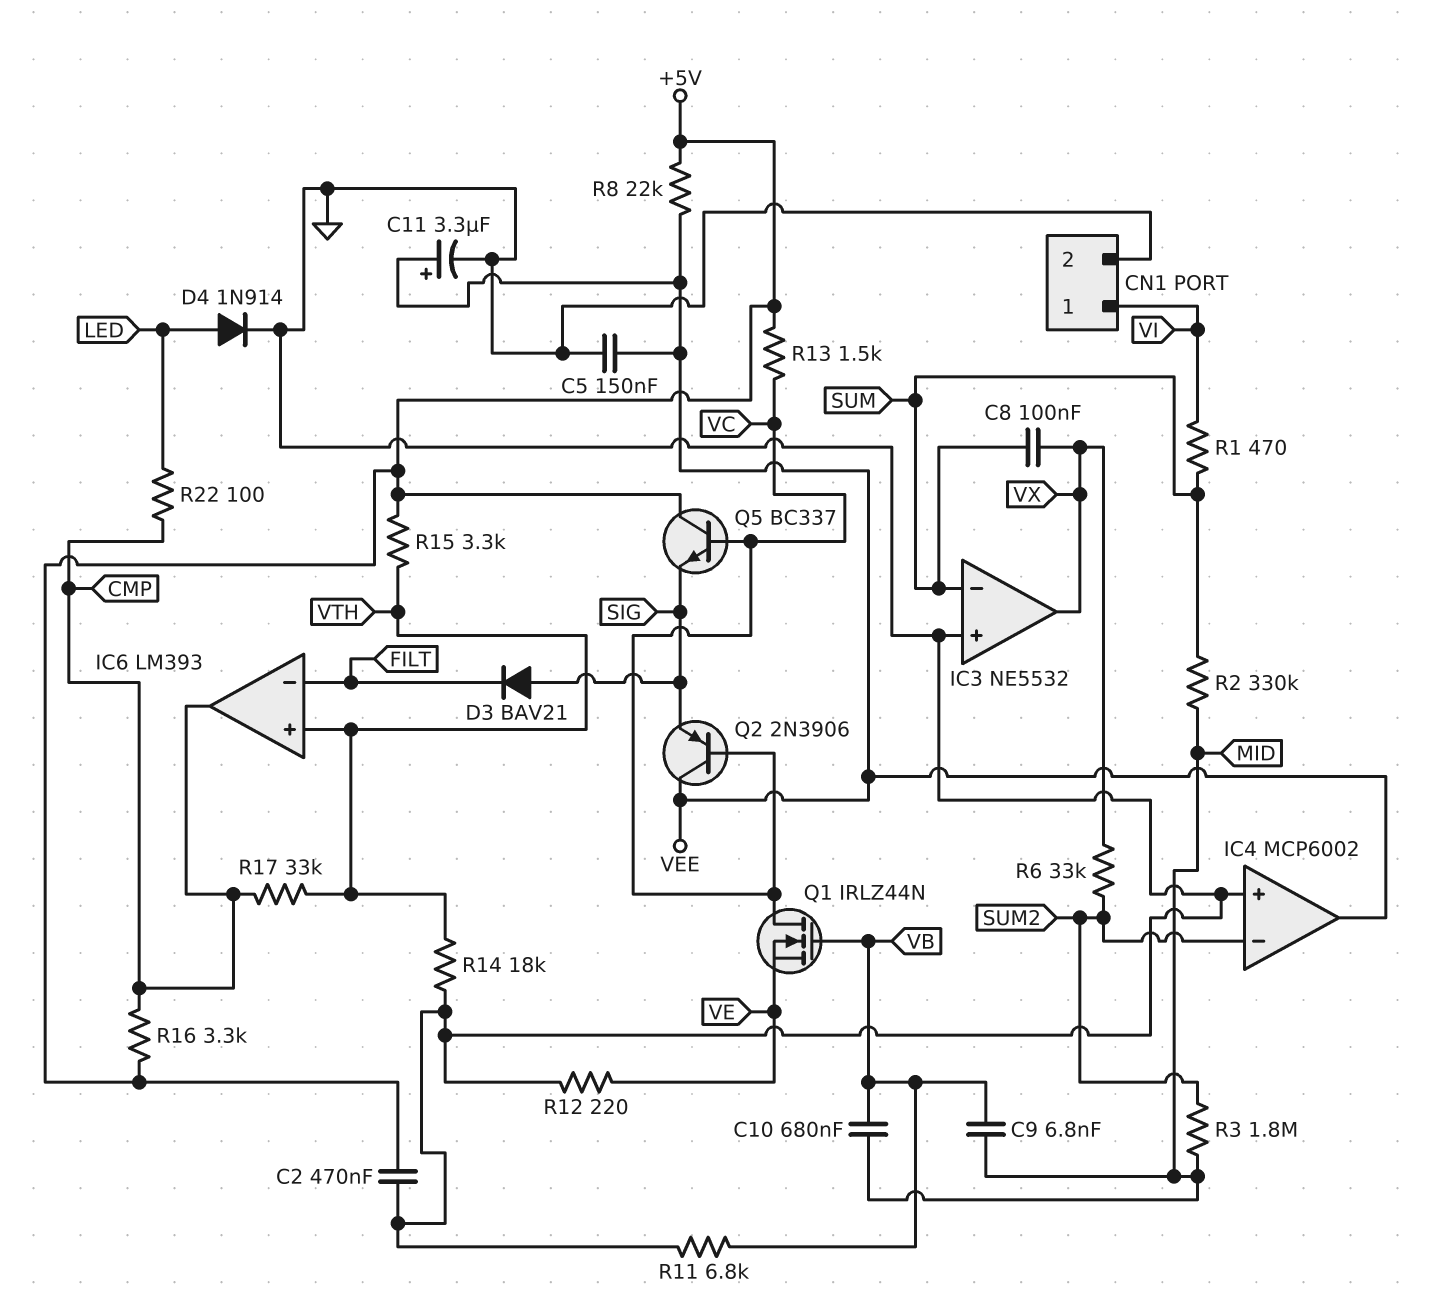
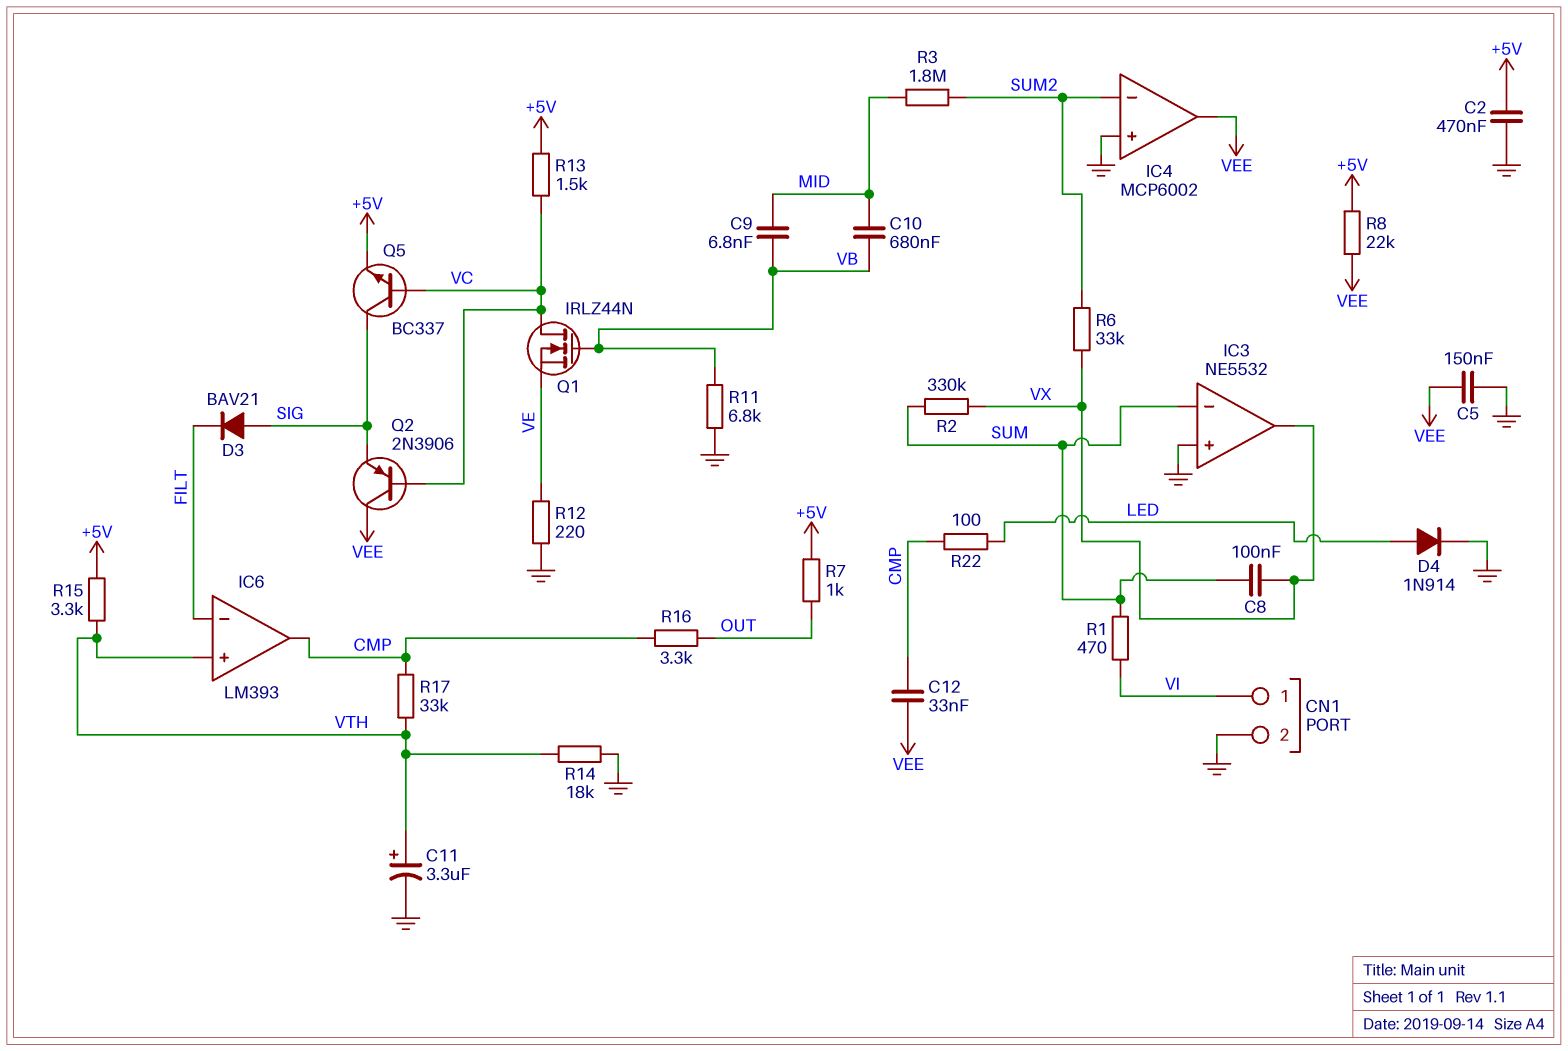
C11: 3.3uF (plus VEE, minus GND) -> 3.3uF (plus VTH, minus GND)
C12: none -> 33nF (CMP, VEE)
Q5: NPN BC337 (B VC, C +5V, E SIG) -> NPN BC337 (B VC, C SIG, E +5V)
R2: 330k (MID, SUM) -> 330k (SUM, VX)
R7: none -> 1k (+5V, OUT)
R16: 3.3k (+5V, CMP) -> 3.3k (CMP, OUT)

